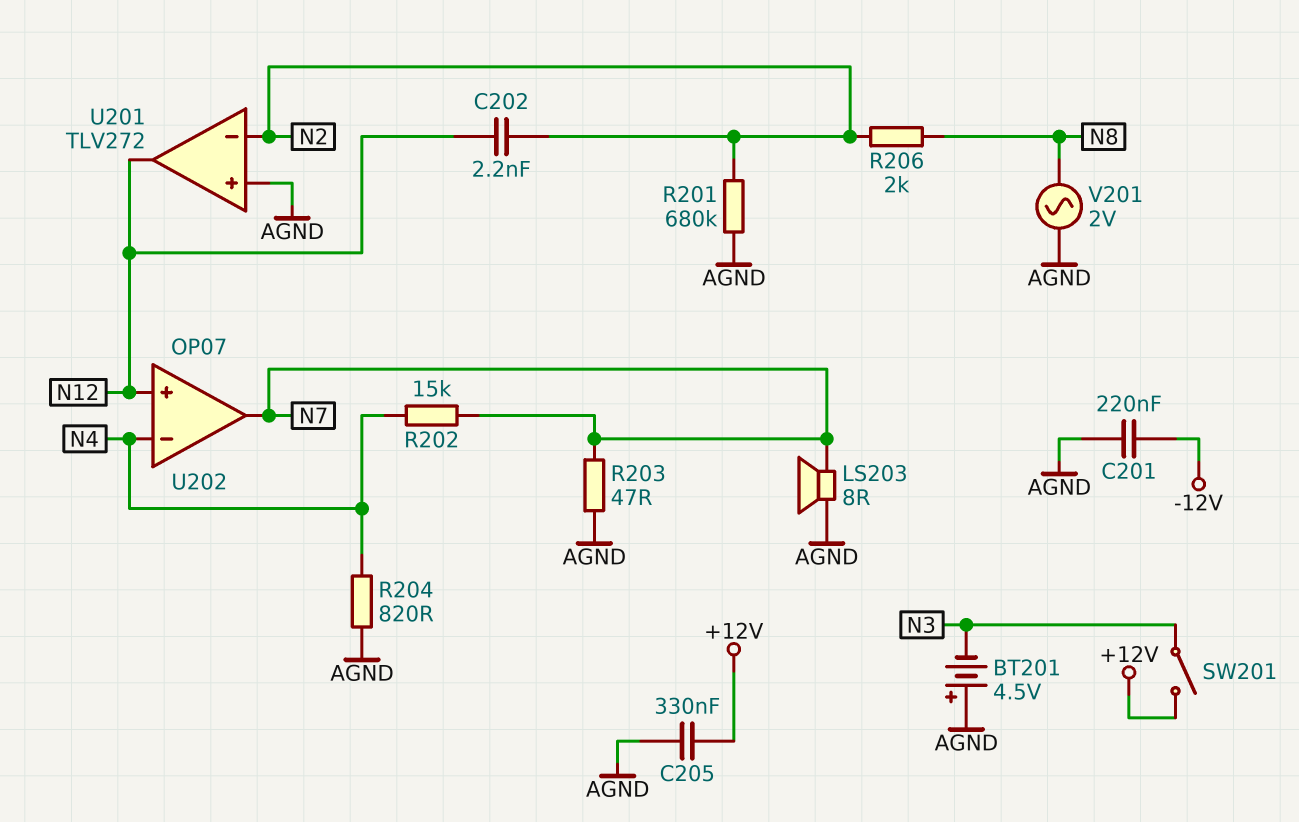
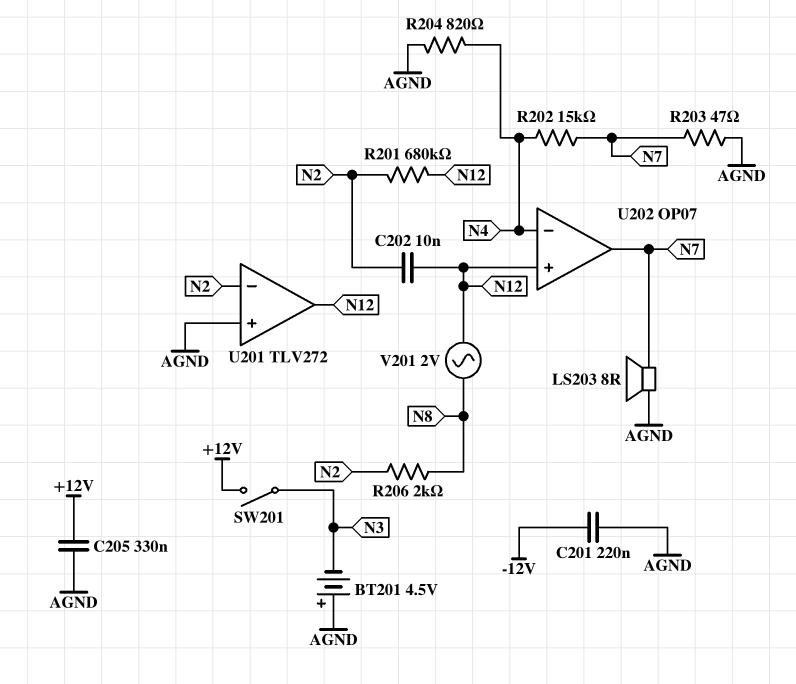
C202: 2.2nF (N2, N12) -> 10nF (N2, N12)
R201: 680k (AGND, N2) -> 680k (N2, N12)
V201: AC 2V (AGND, N8) -> AC 2V (N8, N12)

